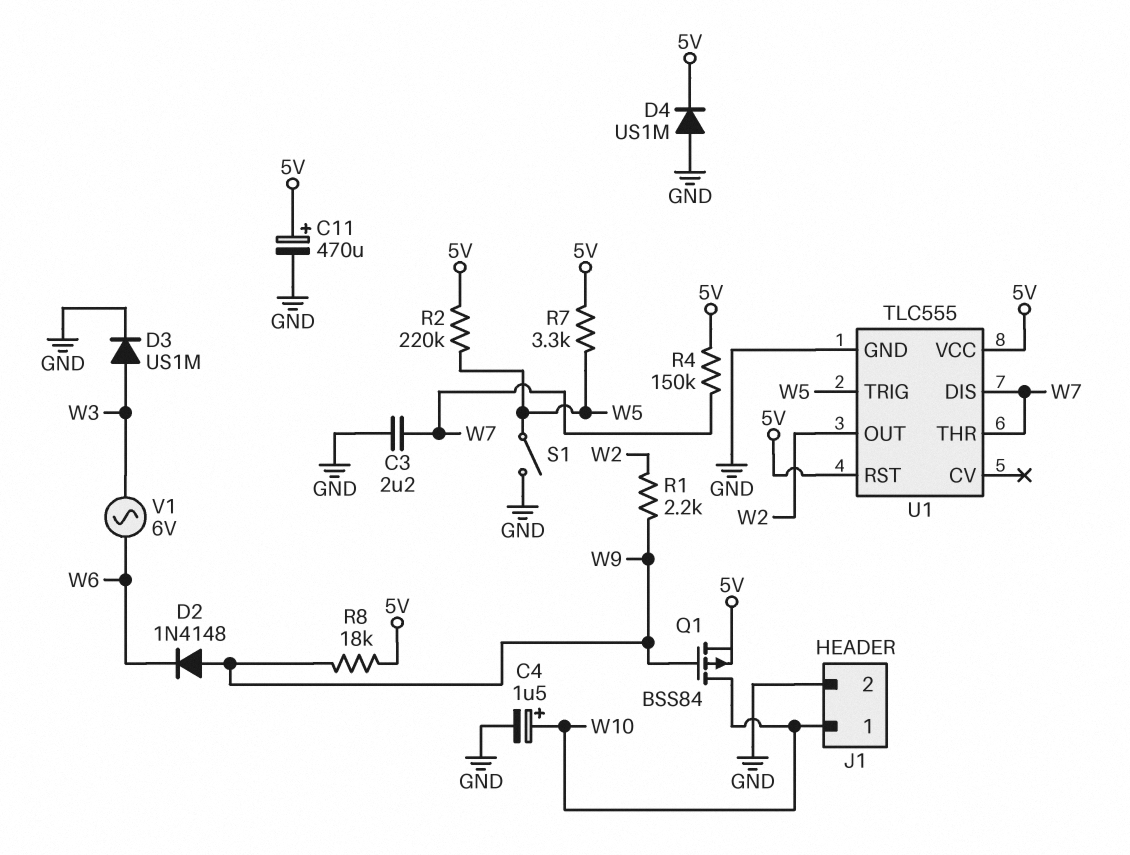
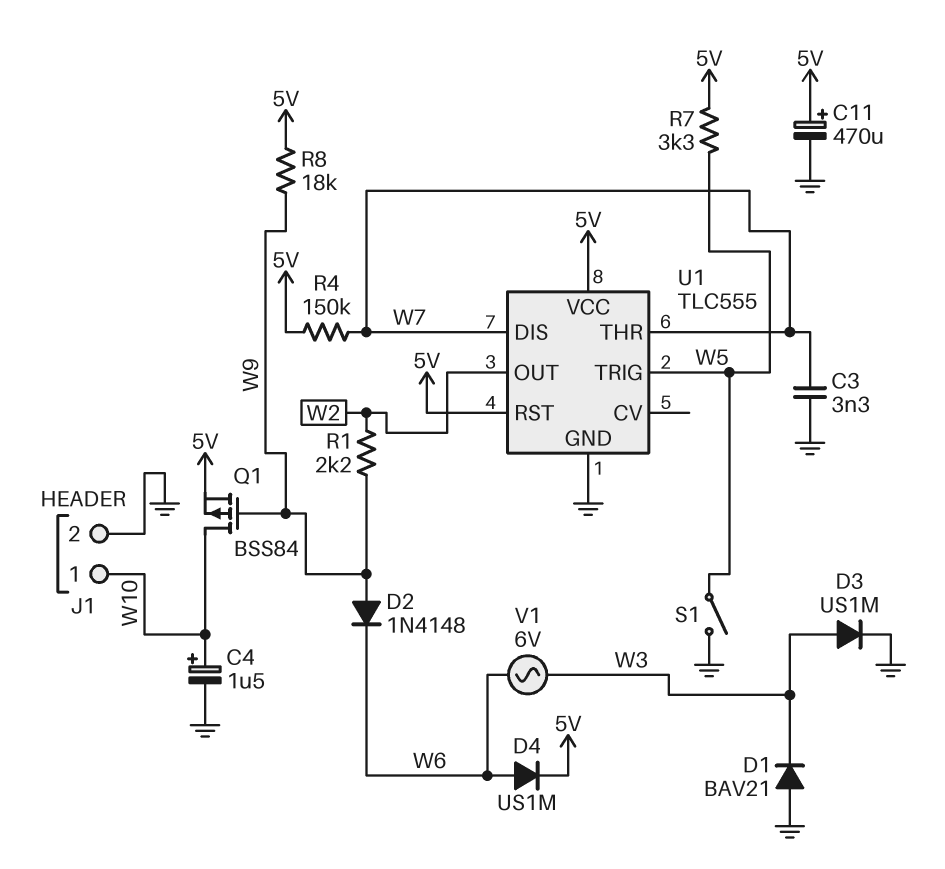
C3: 2.2uF (GND, W7) -> 3.3nF (GND, W7)
D1: none -> diode BAV21 (A GND, K W3)
D4: diode US1M (A GND, K 5V) -> diode US1M (A W6, K 5V)
R2: 220k (5V, W5) -> none

